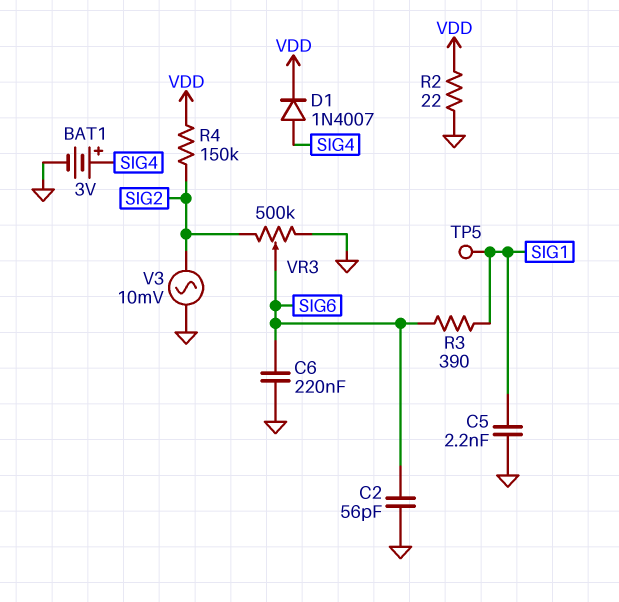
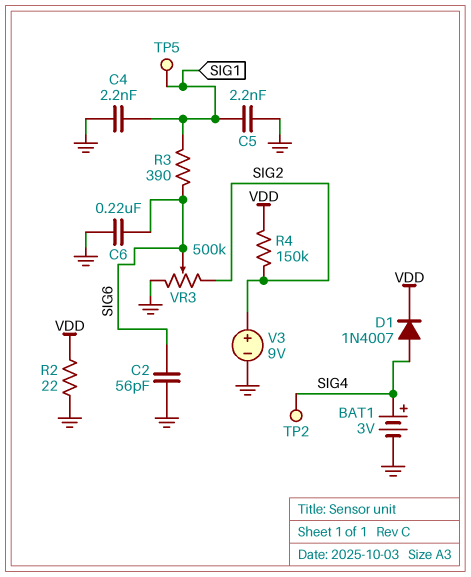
C4: none -> 2.2nF (GND, SIG1)
TP2: none -> test point (SIG4)
V3: AC 10mV (GND, SIG2) -> 9V (plus SIG2, minus GND)

